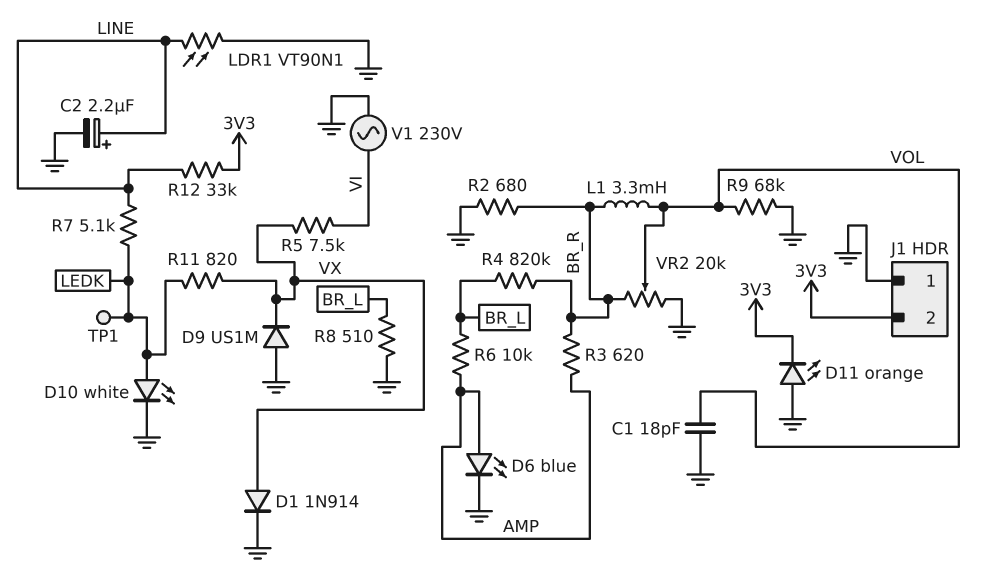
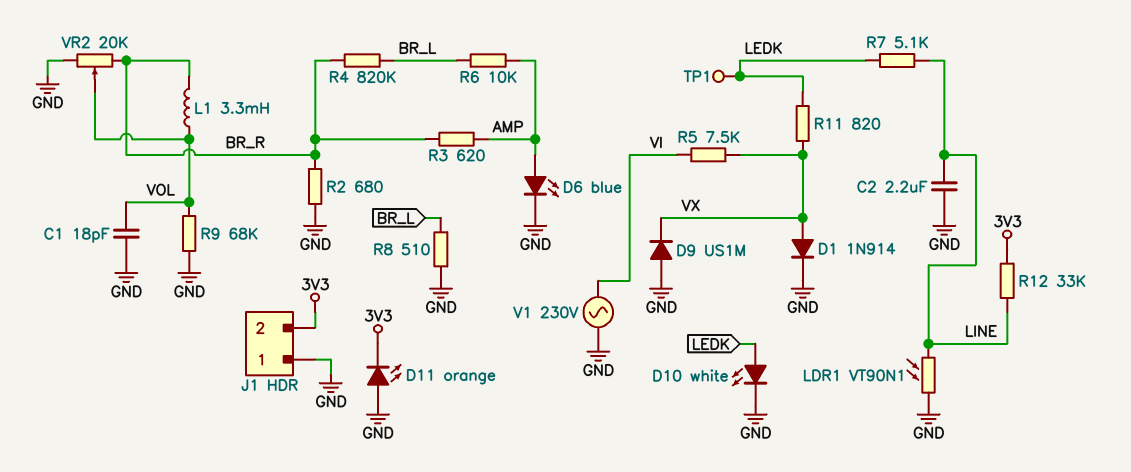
C2: 2.2uF (plus LINE, minus GND) -> 2.2uF (GND, LINE)

